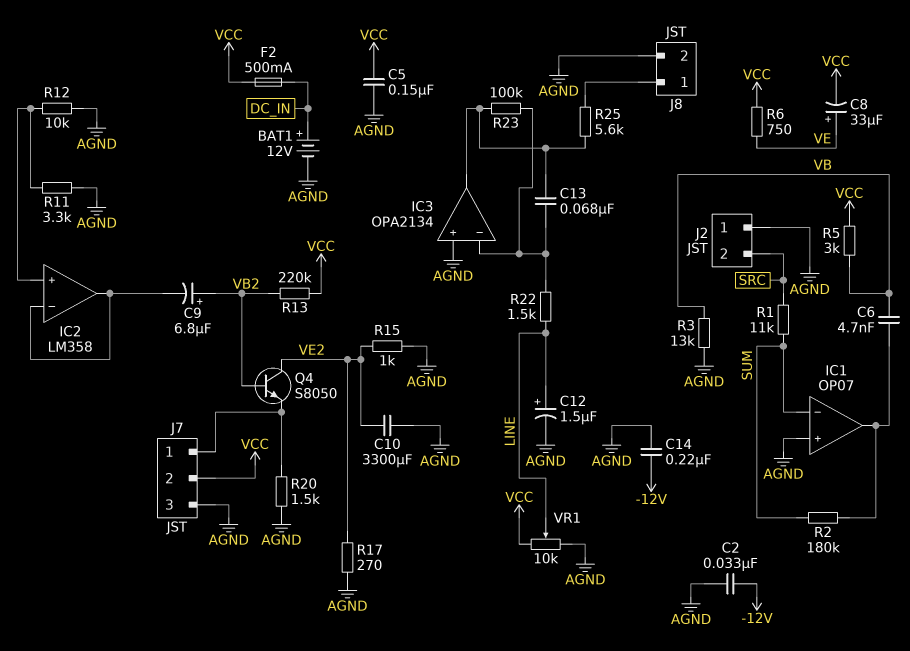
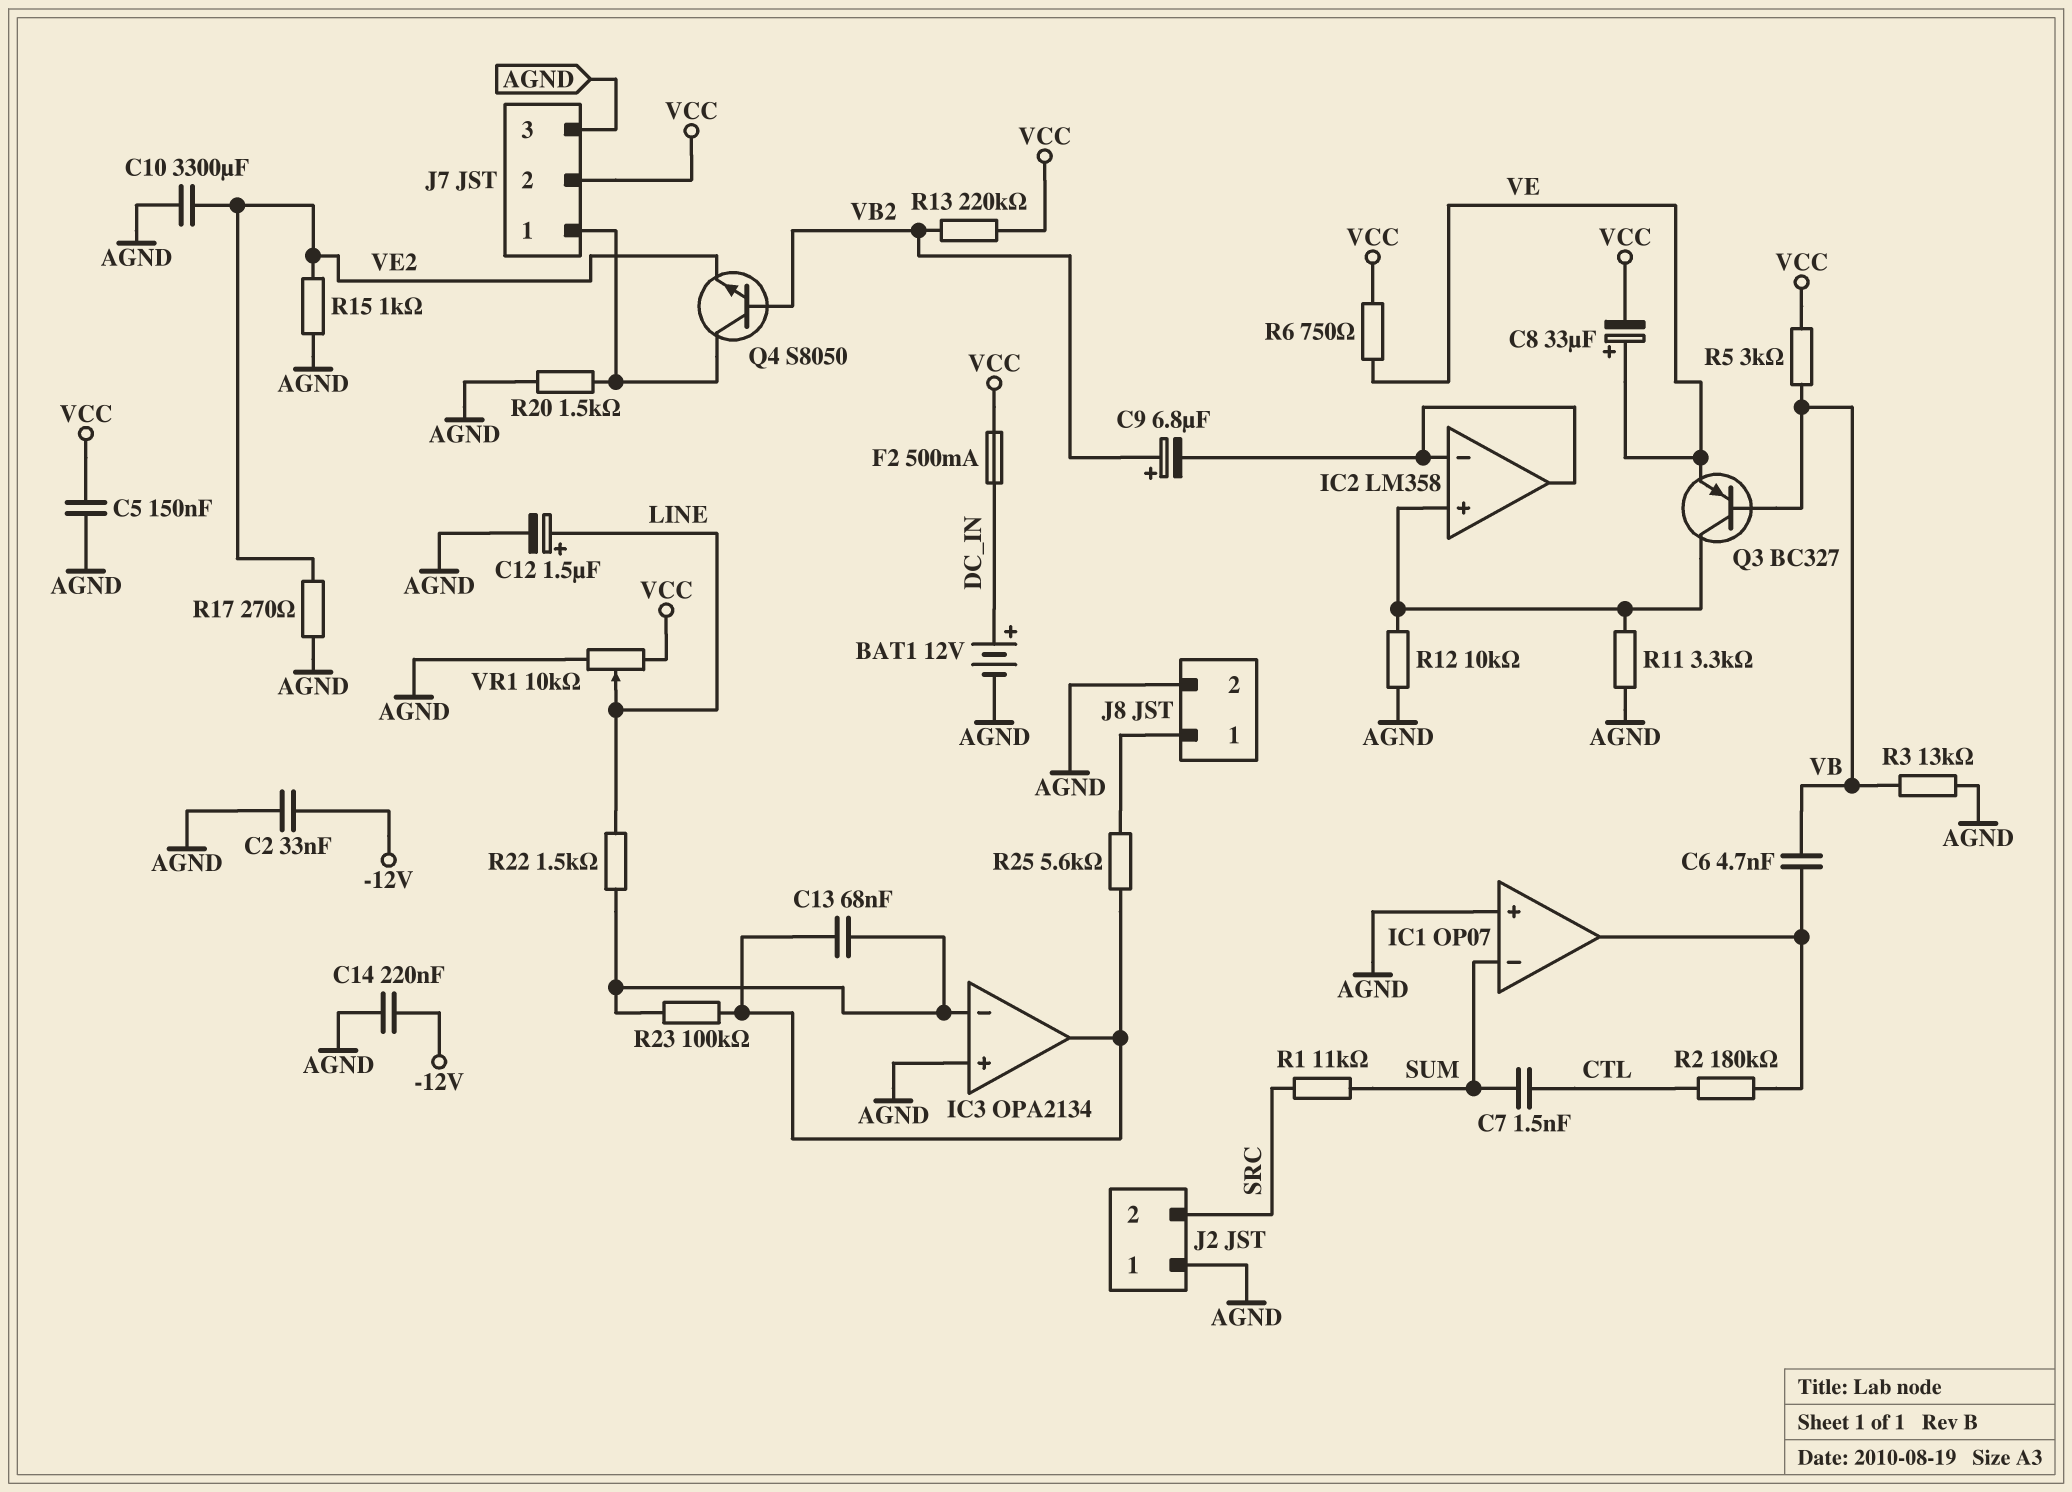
C7: none -> 1.5nF (CTL, SUM)
Q3: none -> PNP BC327 (B VB, C IC2/in+, E VE)
Q4: NPN S8050 (B VB2, C VE2, E J7/1) -> NPN S8050 (B VB2, C J7/1, E VE2)
R2: 180k (IC1/out, SUM) -> 180k (CTL, IC1/out)

